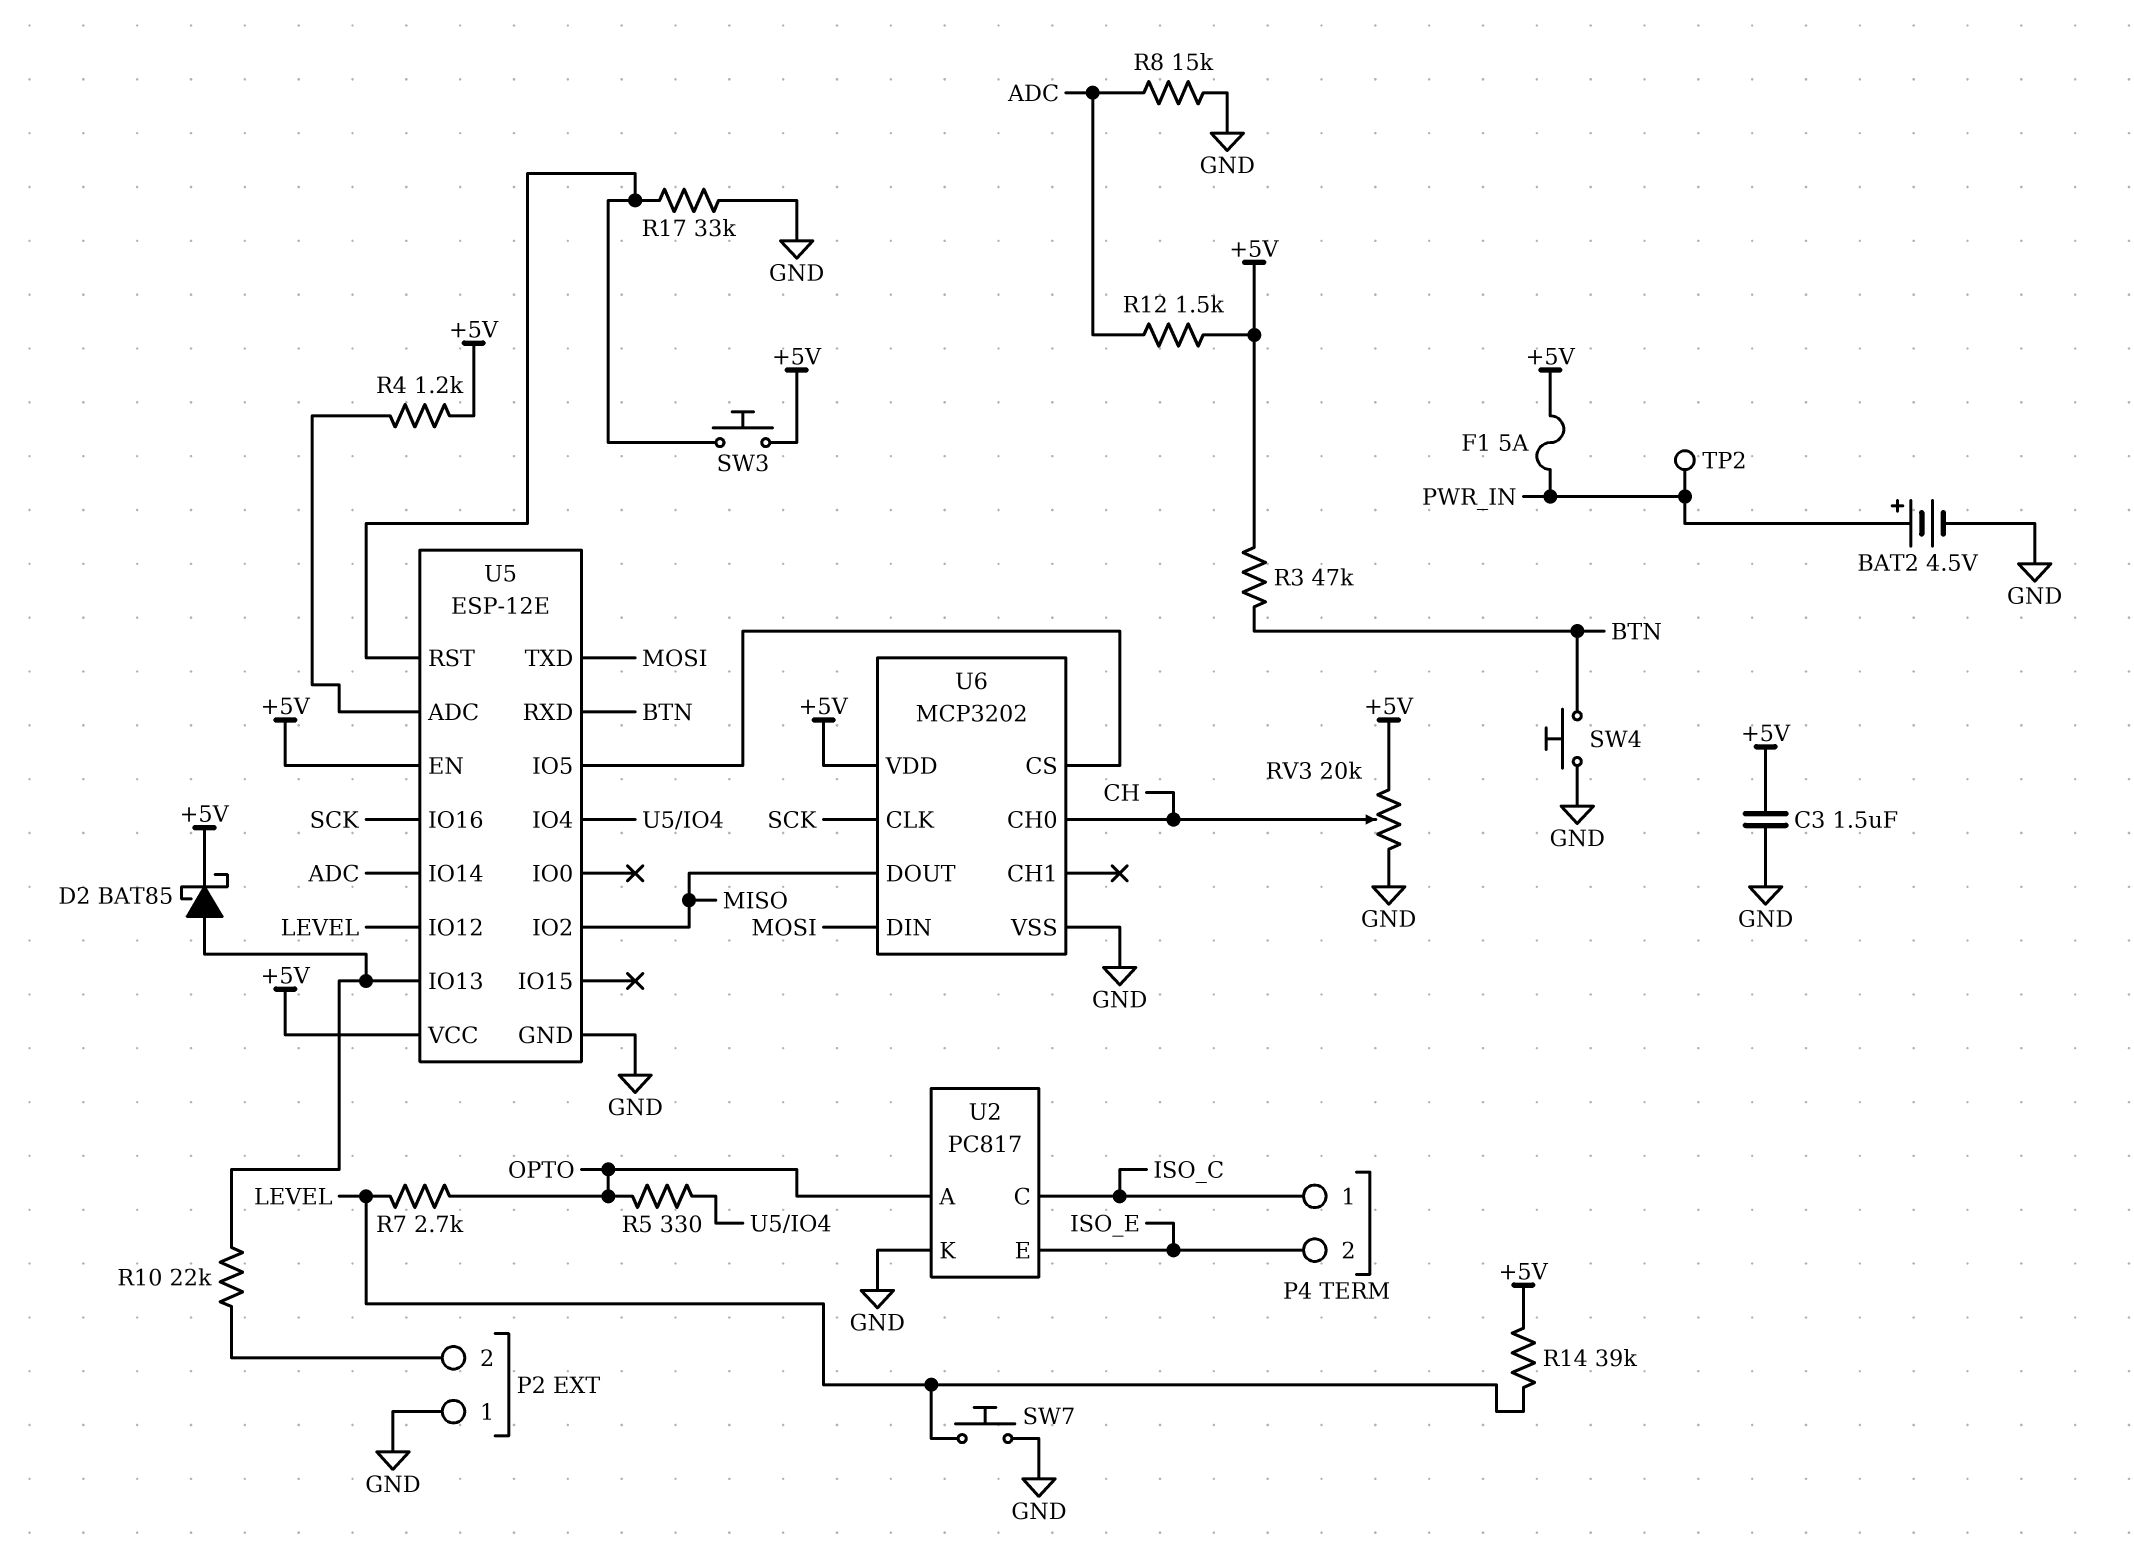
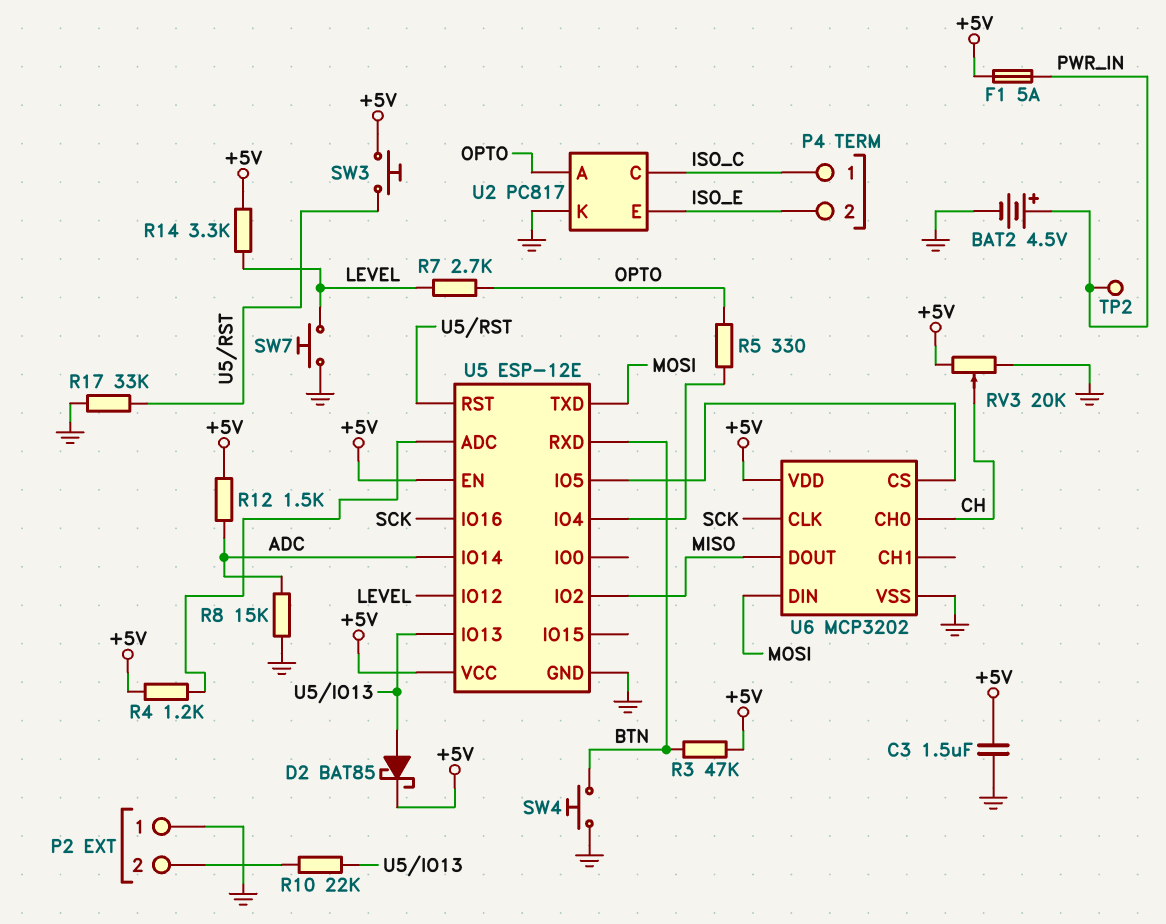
R14: 39k (+5V, LEVEL) -> 3.3k (+5V, LEVEL)

